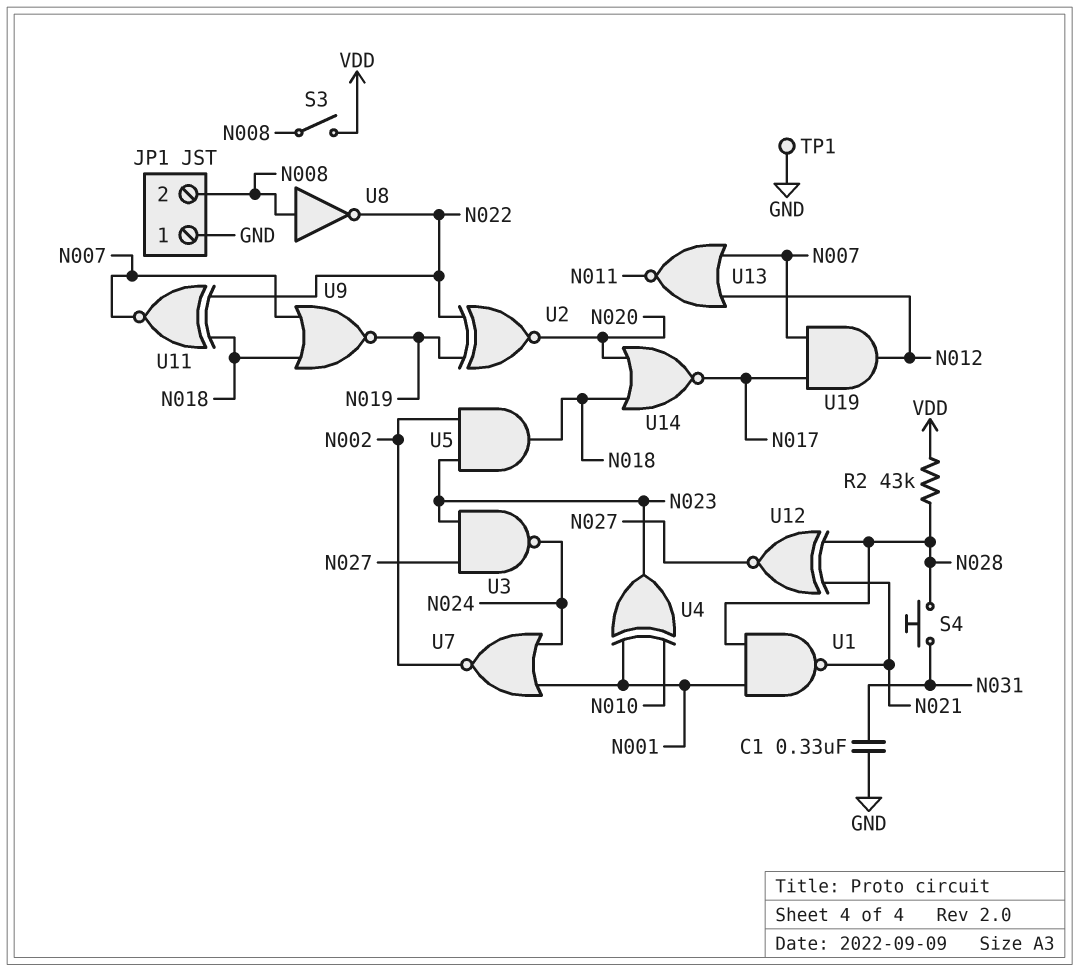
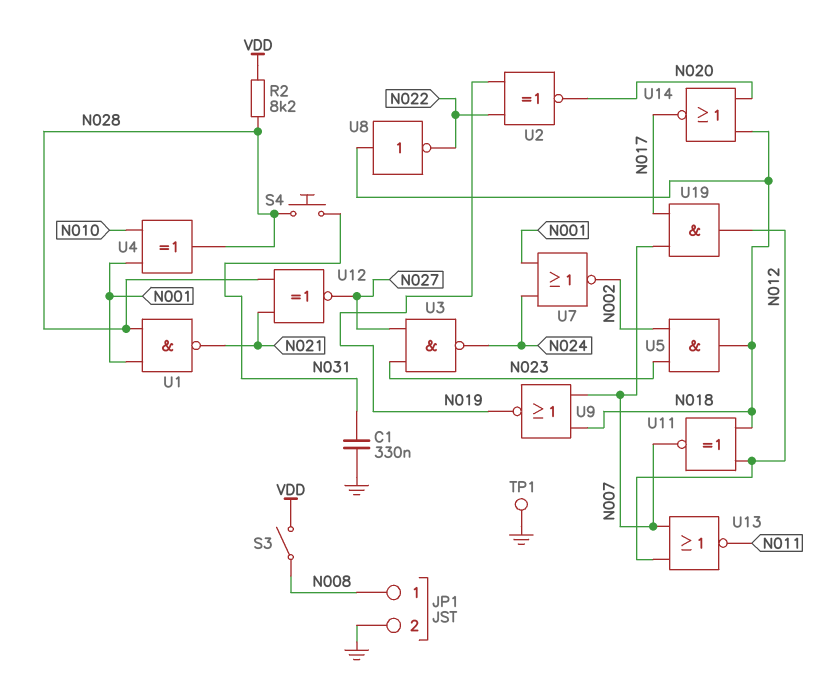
JP1 pin 1: GND -> N008
JP1 pin 2: N008 -> GND
R2: 43k (N028, VDD) -> 8.2k (N028, VDD)
U4: XOR (in N001, in N010, out N023) -> XOR (in N001, in N010, out N028)
U8: NOT (in N008, out N022) -> NOT (in N018, out N022)
U11: XNOR (in N018, in N022, out N007) -> XNOR (in N012, in N018, out N007)

